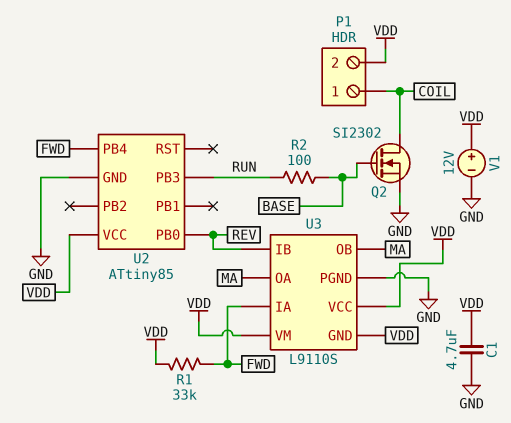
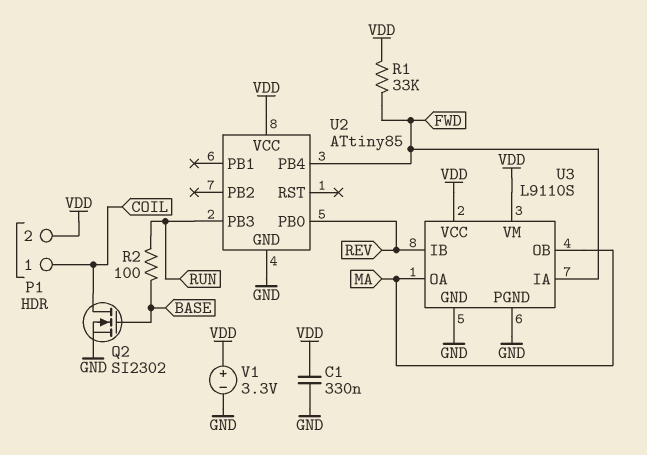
C1: 4.7uF (GND, VDD) -> 330nF (GND, VDD)
U3 pin GND: VDD -> GND
V1: 12V (plus VDD, minus GND) -> 3.3V (plus VDD, minus GND)

